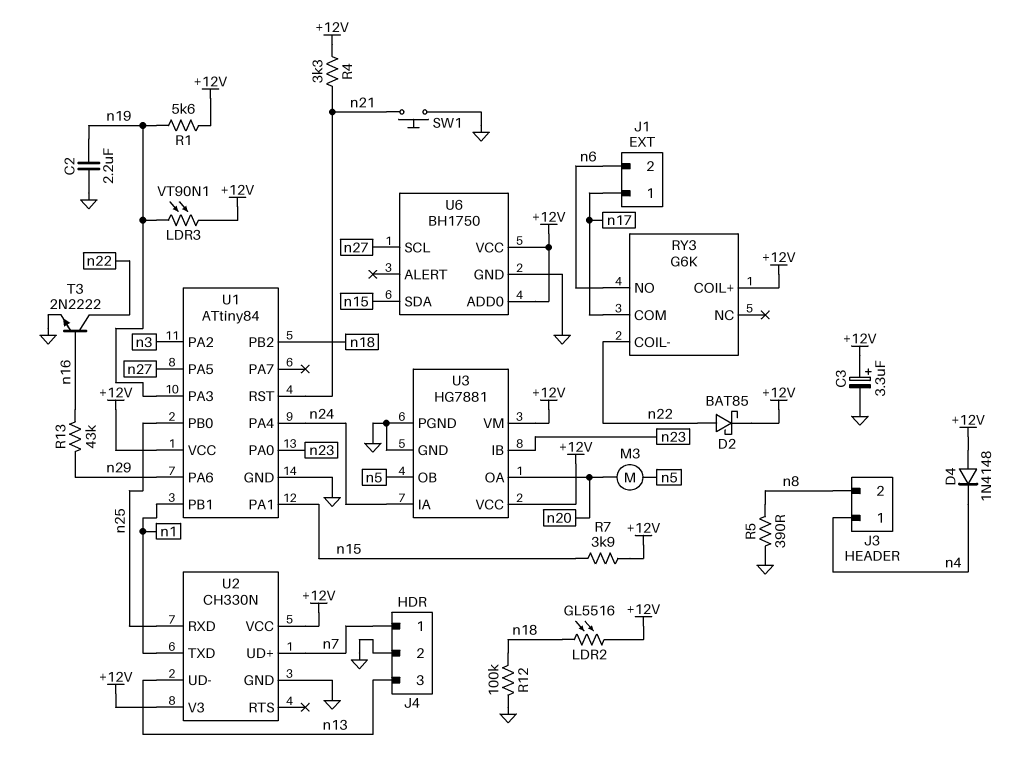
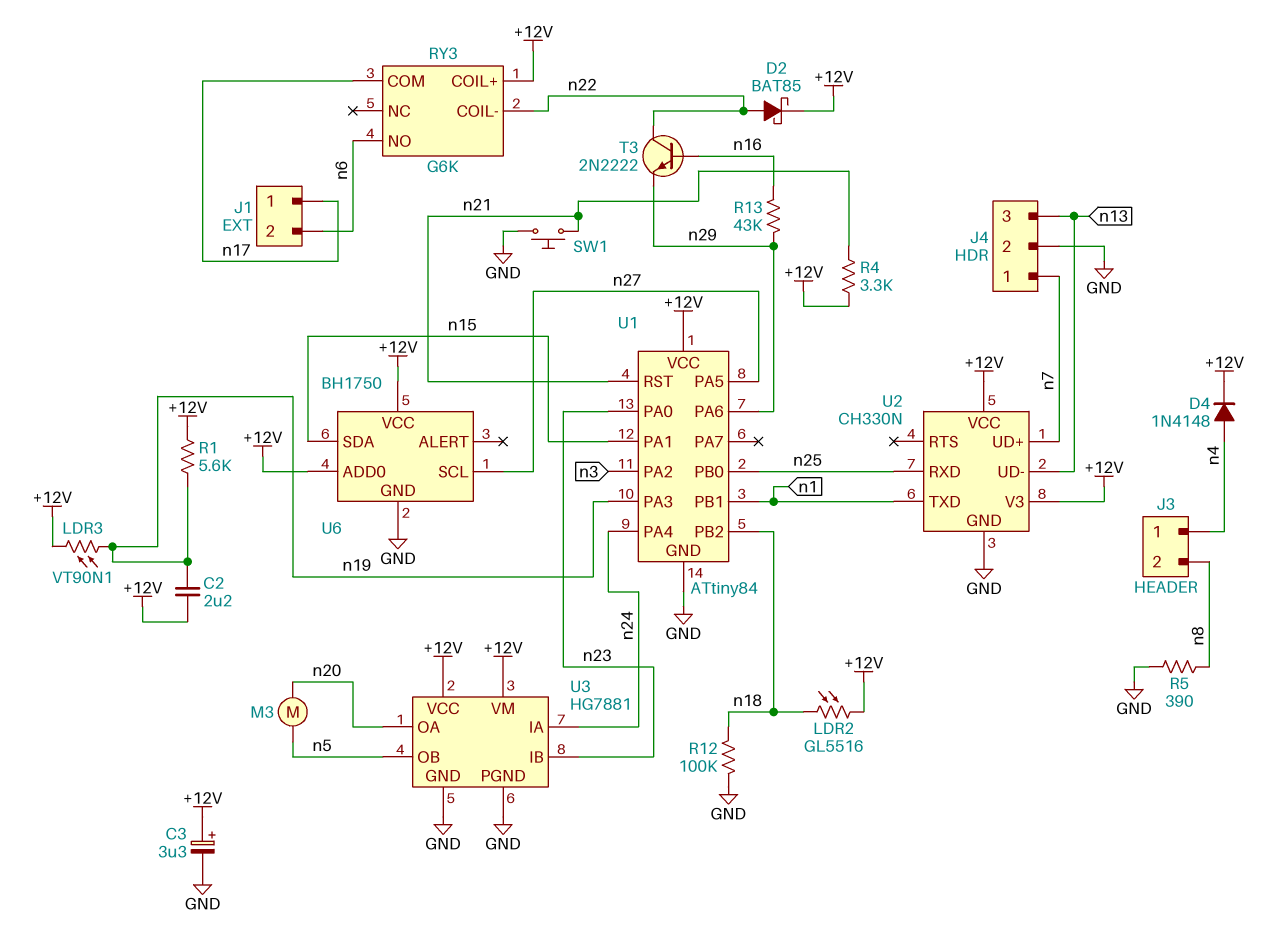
C2: 2.2uF (GND, n19) -> 2.2uF (+12V, n19)
D4: diode 1N4148 (A +12V, K n4) -> diode 1N4148 (A n4, K +12V)
R7: 3.9k (+12V, n15) -> none
T3: NPN 2N2222 (B n16, C n22, E GND) -> NPN 2N2222 (B n16, C n22, E n29)

